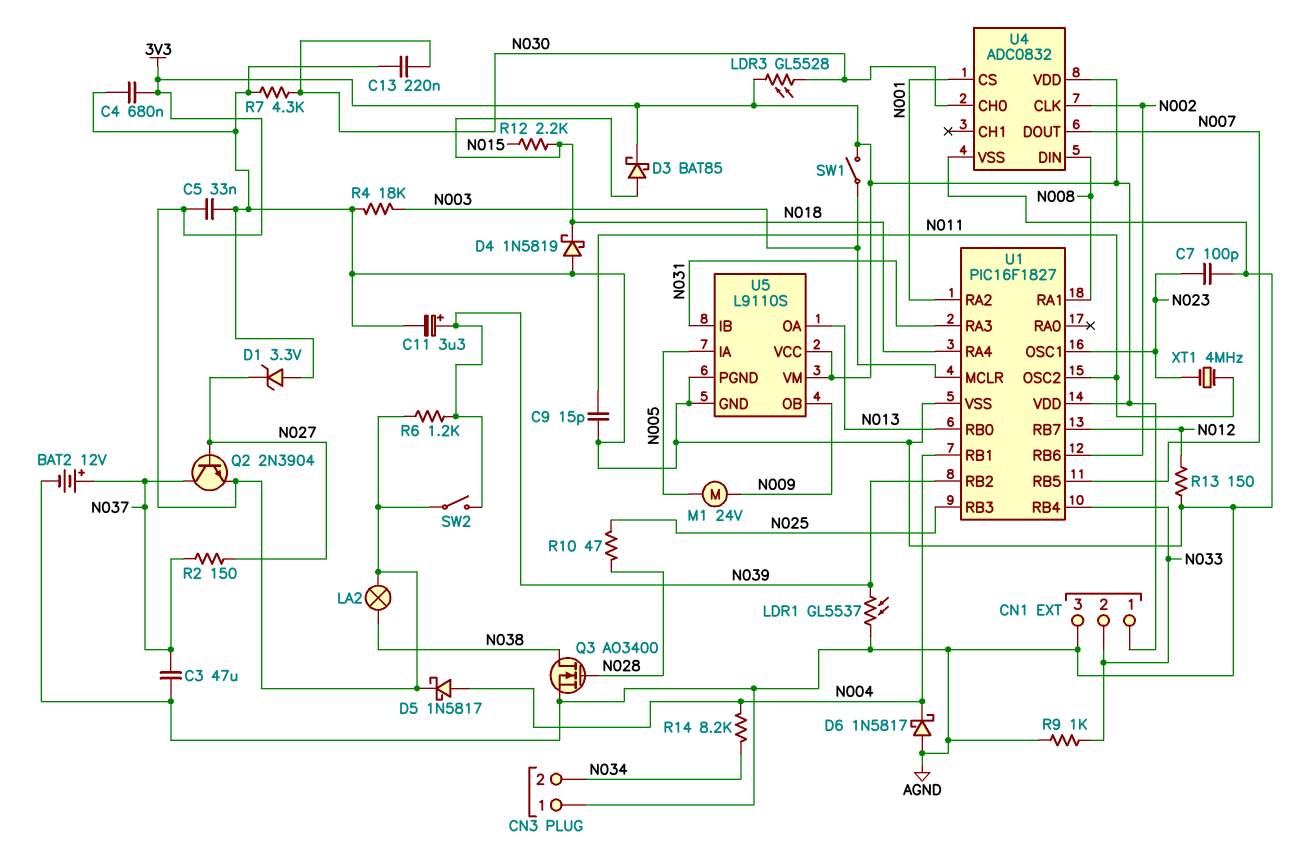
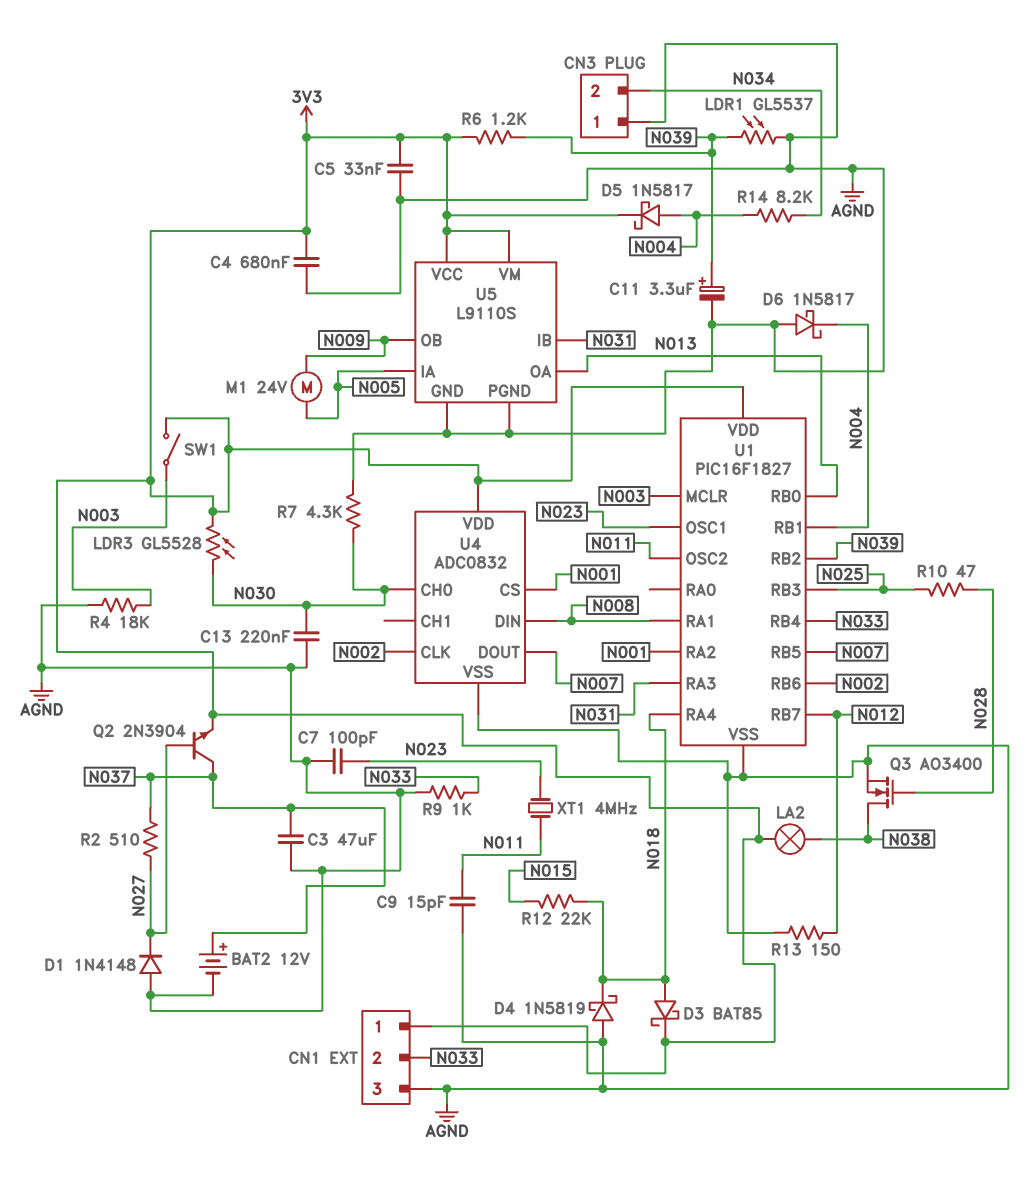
D1: zener 3.3V (A AGND, K N027) -> diode 1N4148 (A AGND, K N027)
R2: 150 (N027, N037) -> 510 (N027, N037)
R12: 2.2k (N015, N018) -> 22k (N015, N018)
SW2: switch (3V3, N039) -> none

